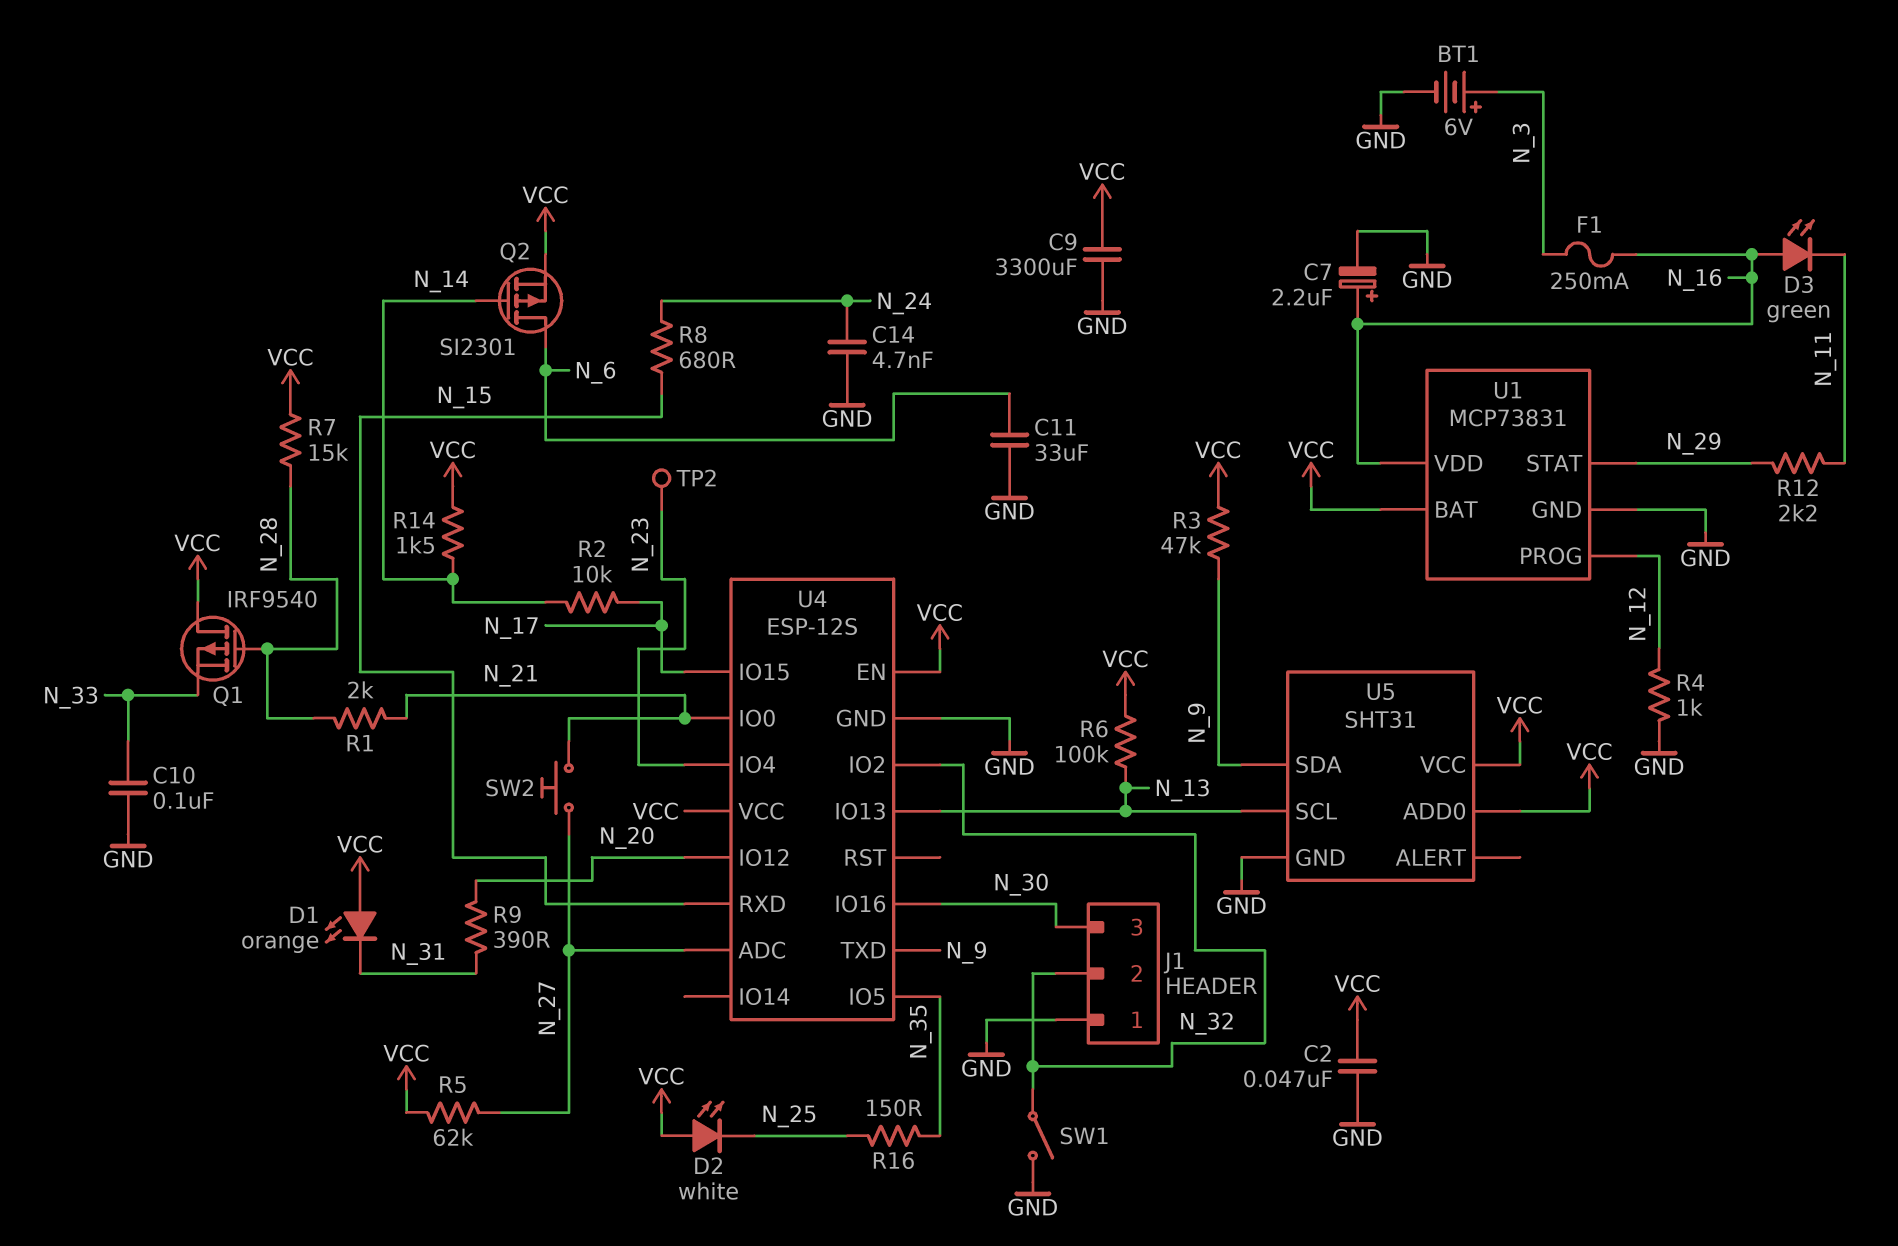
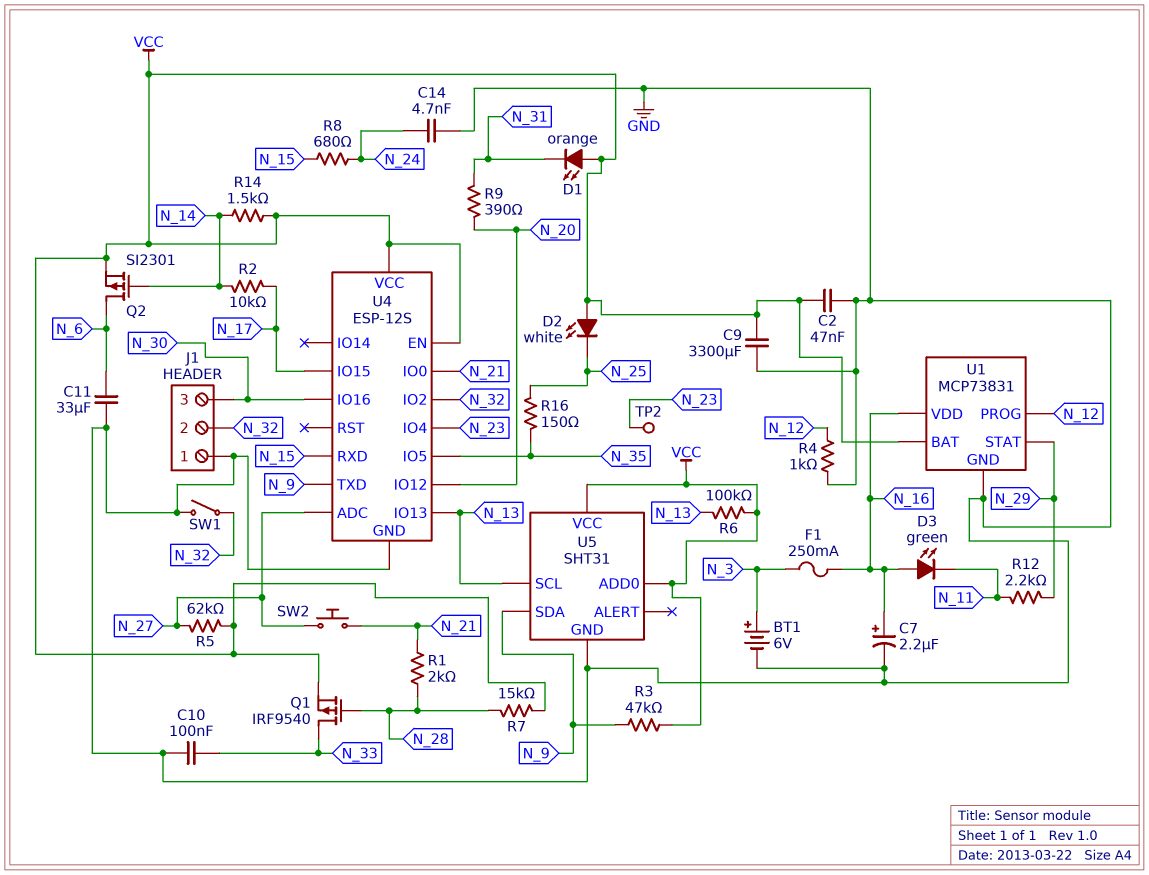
Q1: PMOS IRF9540 (G N_28, D VCC, S N_33) -> PMOS IRF9540 (G N_28, D N_33, S VCC)

